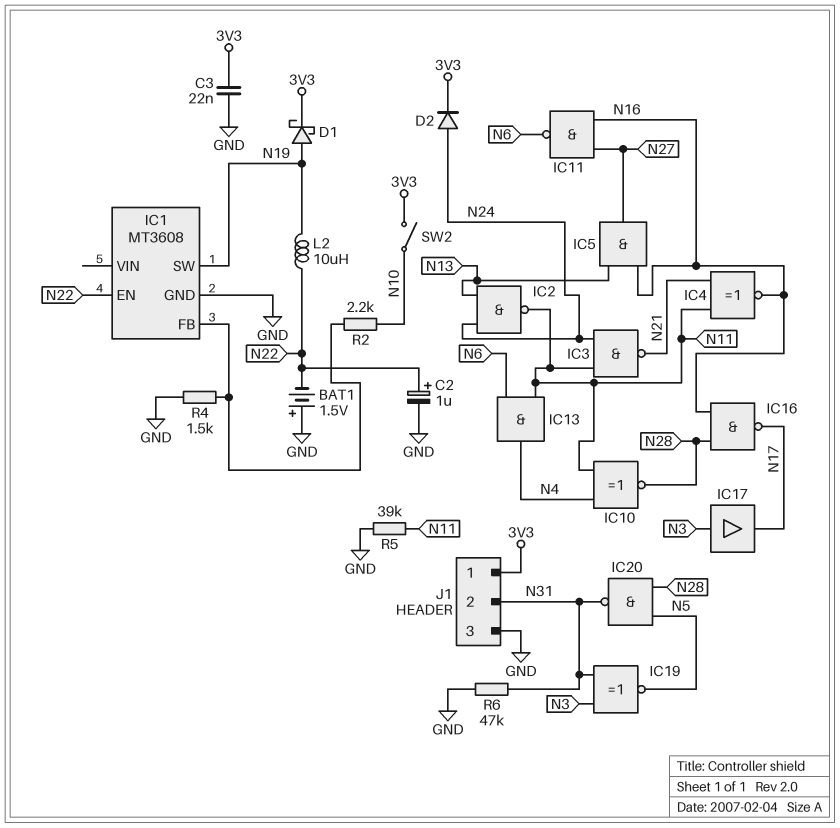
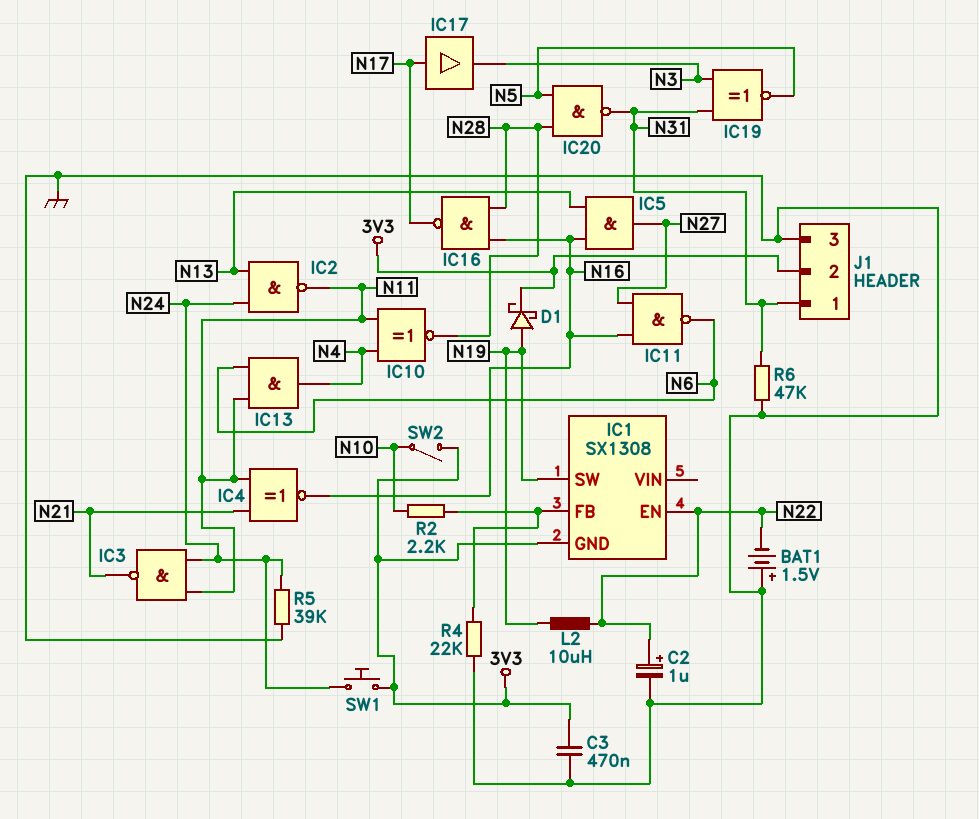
C3: 22nF (3V3, GND) -> 470nF (3V3, GND)
D2: diode (A N24, K 3V3) -> none
IC1: MT3608 -> SX1308
IC1 pin GND: GND -> 3V3
IC17: buffer (in N3, out N17) -> buffer (in N17, out N3)
J1 pin 1: 3V3 -> N31
J1 pin 2: N31 -> 3V3
R4: 1.5k (GND, IC1/FB) -> 22k (GND, IC1/FB)
R5: 39k (GND, N11) -> 39k (GND, N24)
SW1: none -> button (3V3, N24)

